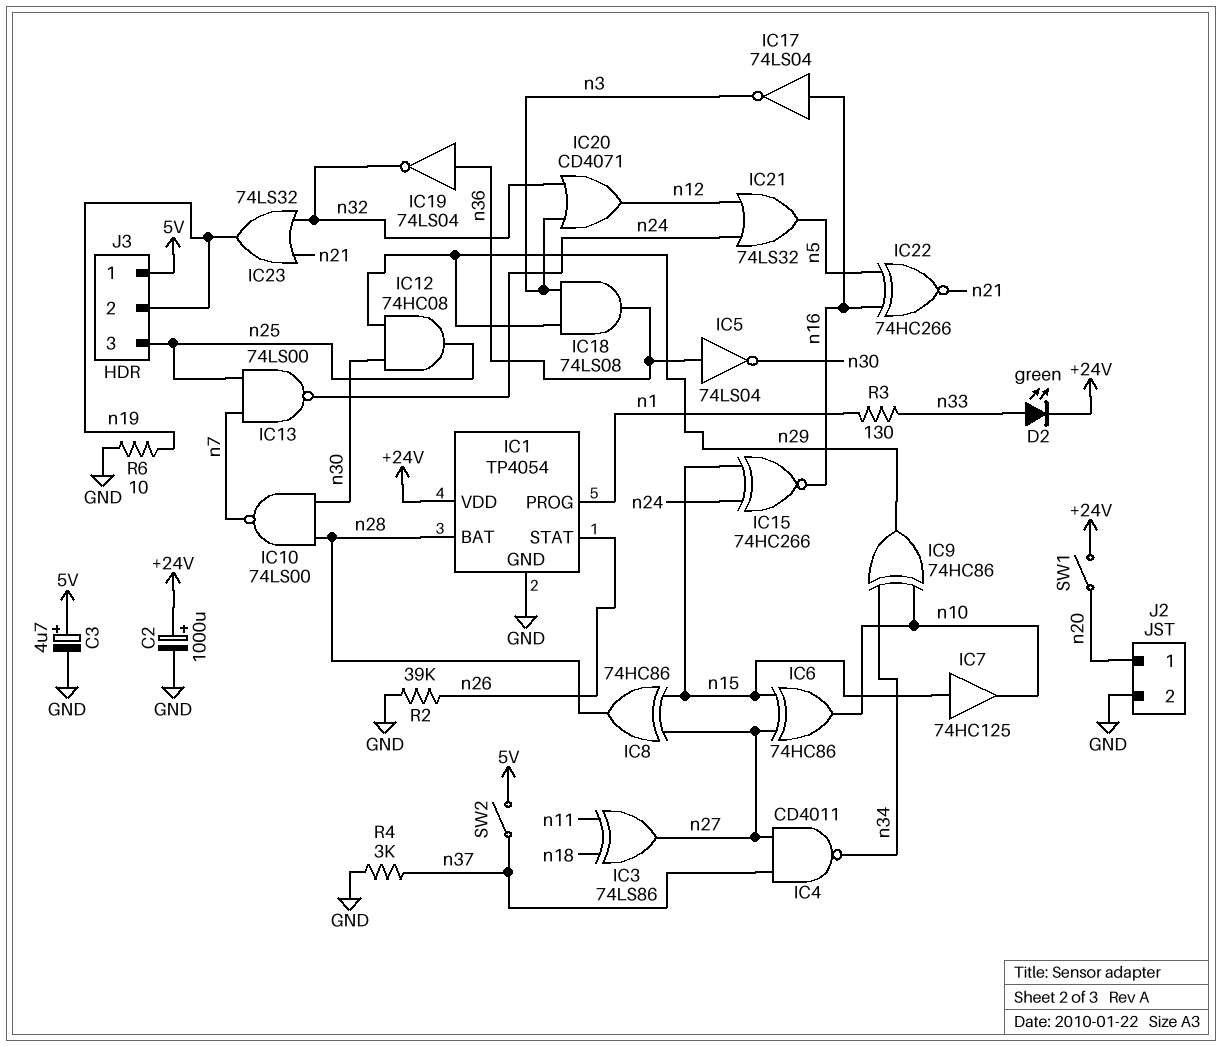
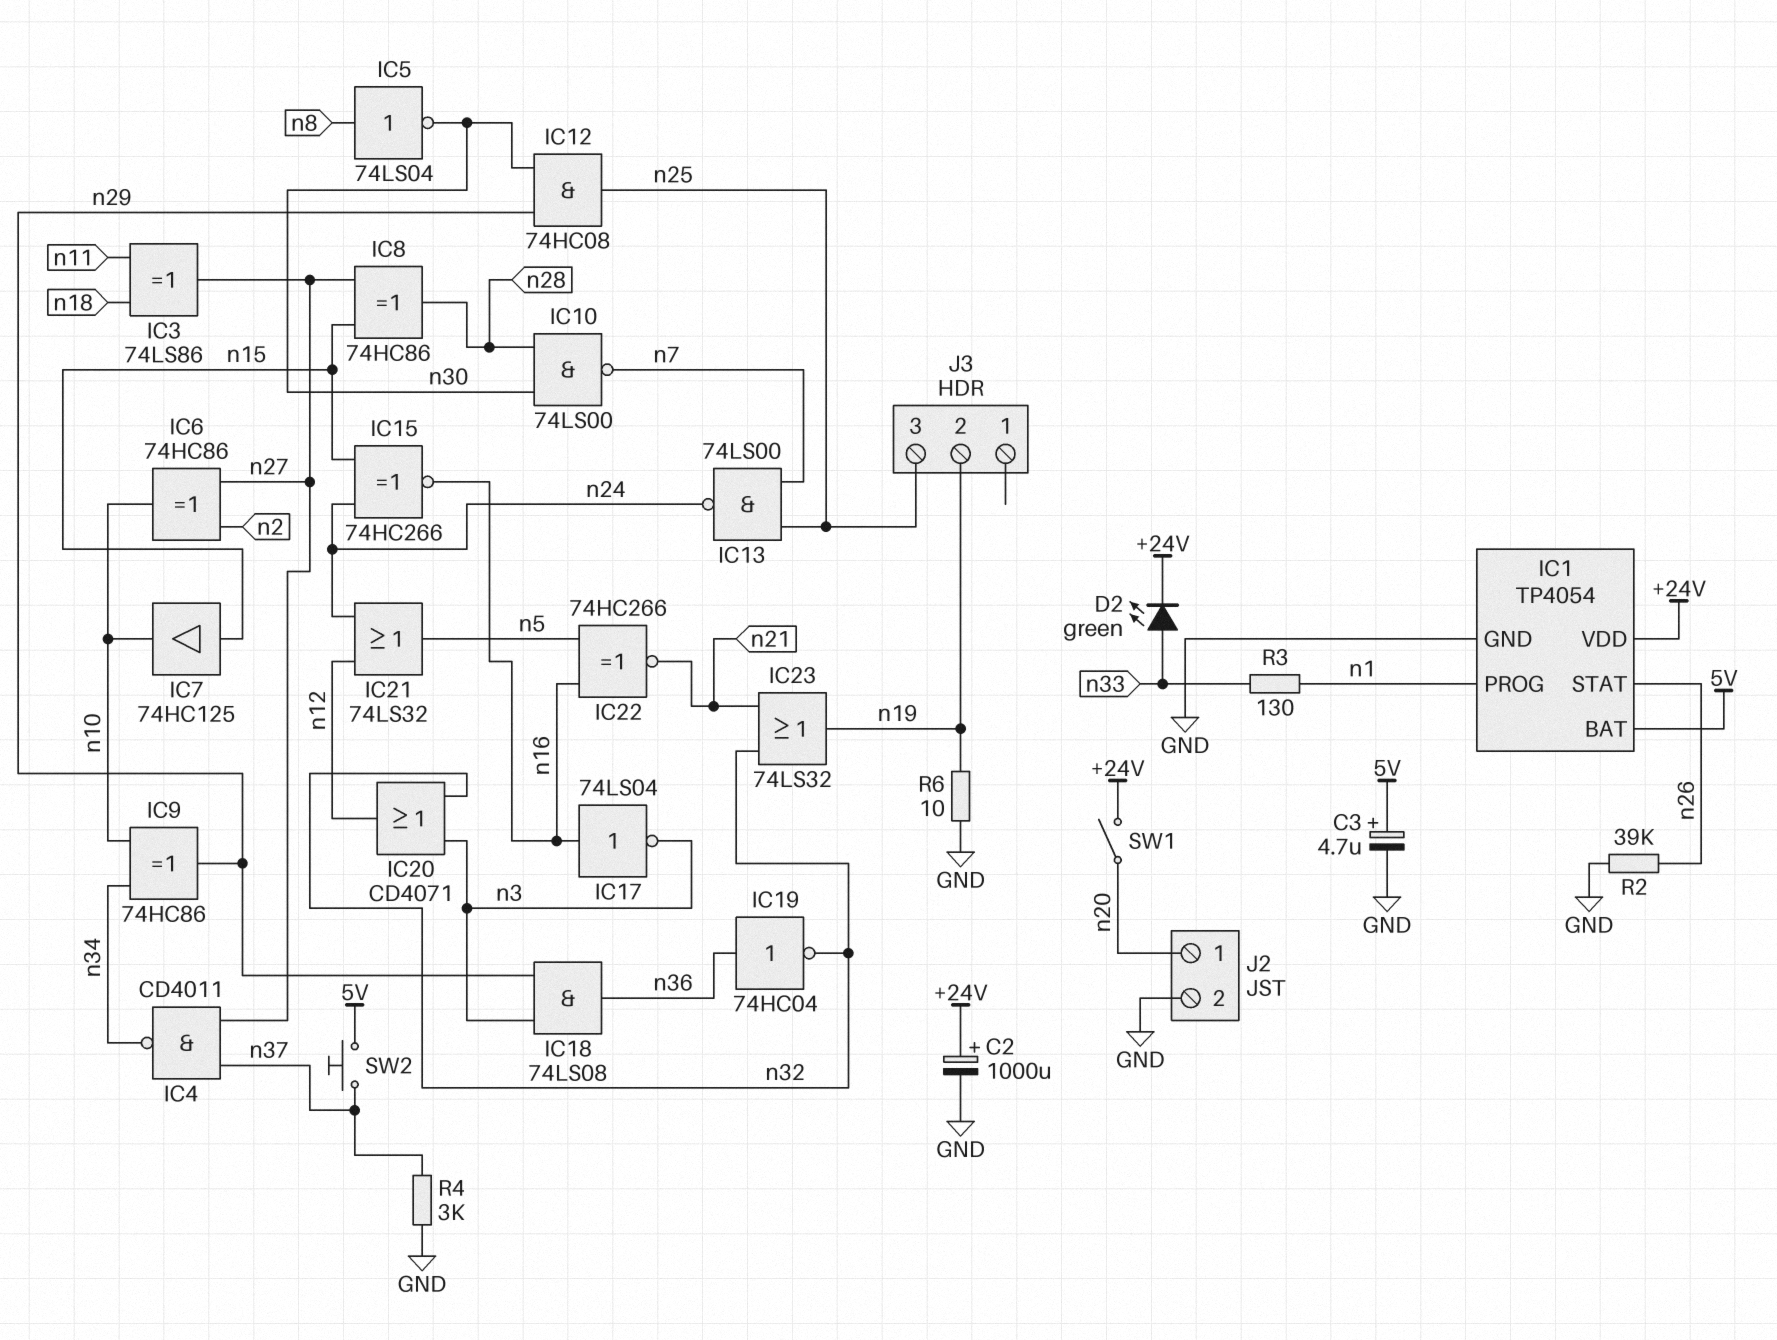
IC1 pin BAT: n28 -> 5V
IC5: NOT 74LS04 (in n36, out n30) -> NOT 74LS04 (in n8, out n30)
IC6: XOR 74HC86 (in n15, in n27, out n10) -> XOR 74HC86 (in n2, in n27, out n10)
IC19: NOT 74LS04 (in n36, out n32) -> NOT 74HC04 (in n36, out n32)
J3 pin 1: 5V -> none
SW2: switch (5V, n37) -> button (5V, n37)

